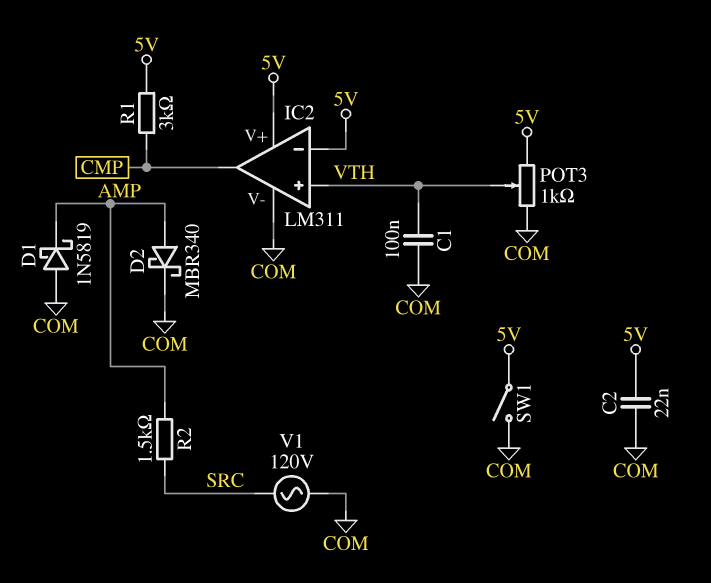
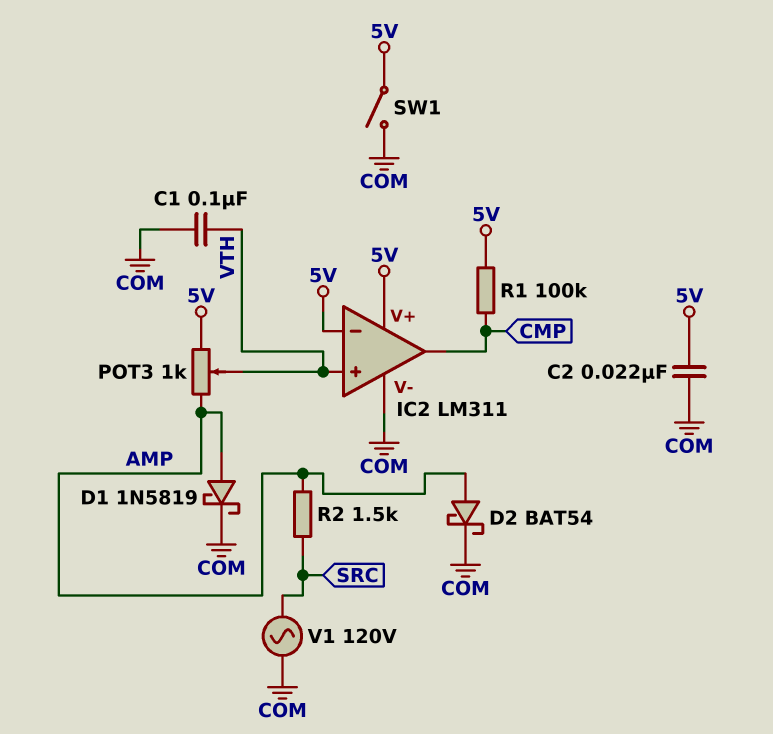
D1: schottky 1N5819 (A COM, K AMP) -> schottky 1N5819 (A AMP, K COM)
D2: schottky MBR340 (A AMP, K COM) -> schottky BAT54 (A AMP, K COM)
POT3: 1k (5V, COM, wiper VTH) -> 1k (5V, AMP, wiper VTH)
R1: 3k (5V, CMP) -> 100k (5V, CMP)

